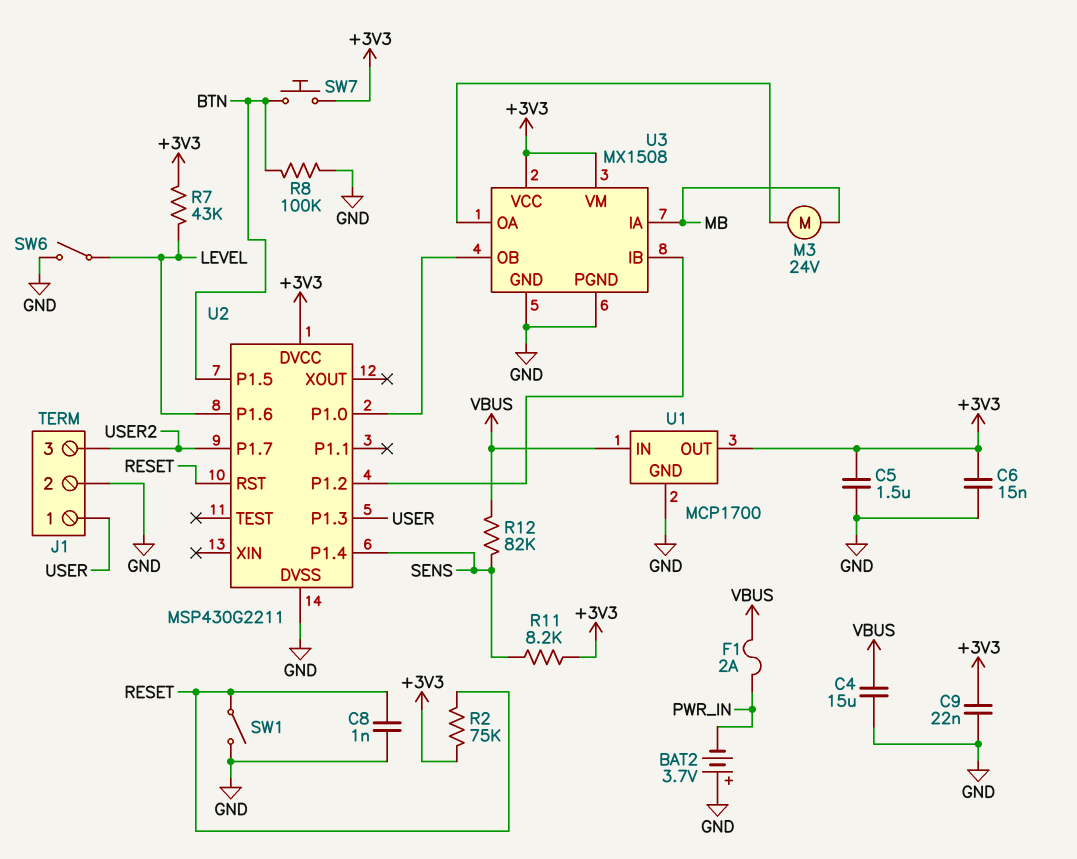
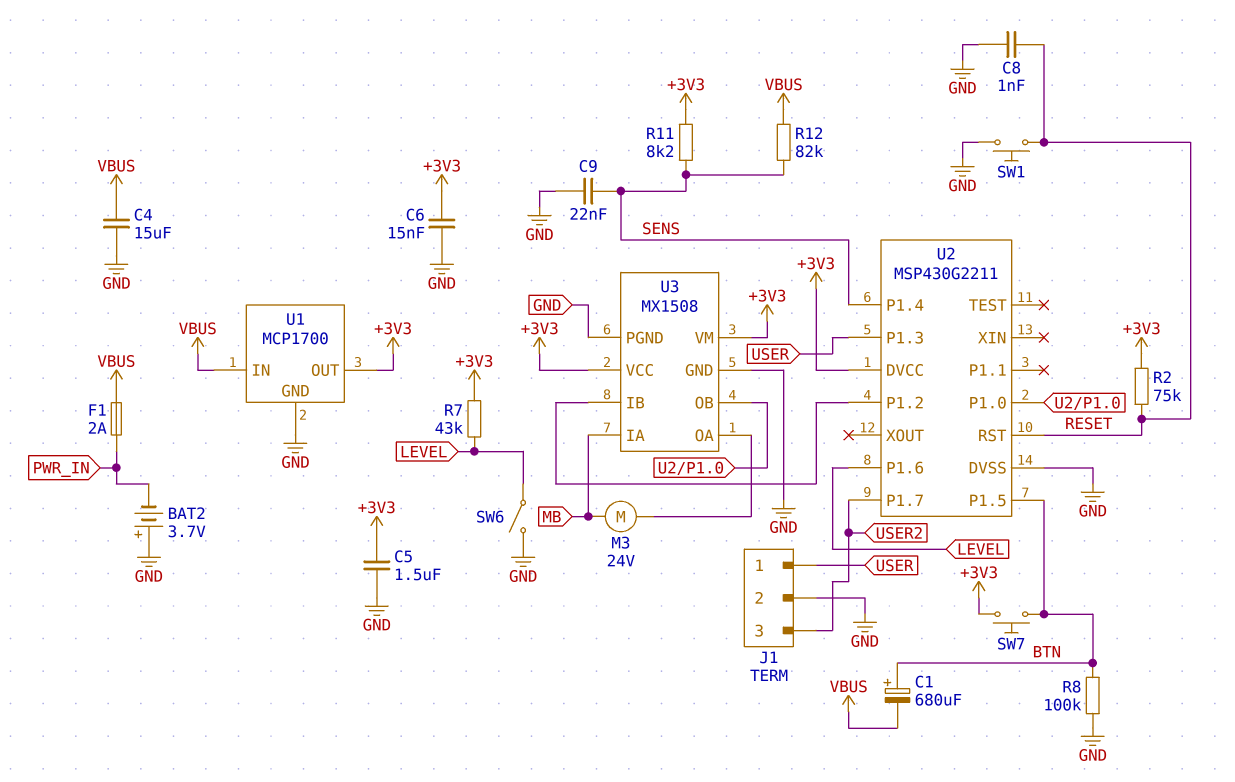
C1: none -> 680uF (plus BTN, minus VBUS)
C9: 22nF (+3V3, GND) -> 22nF (GND, SENS)
SW1: switch (GND, RESET) -> button (GND, RESET)

